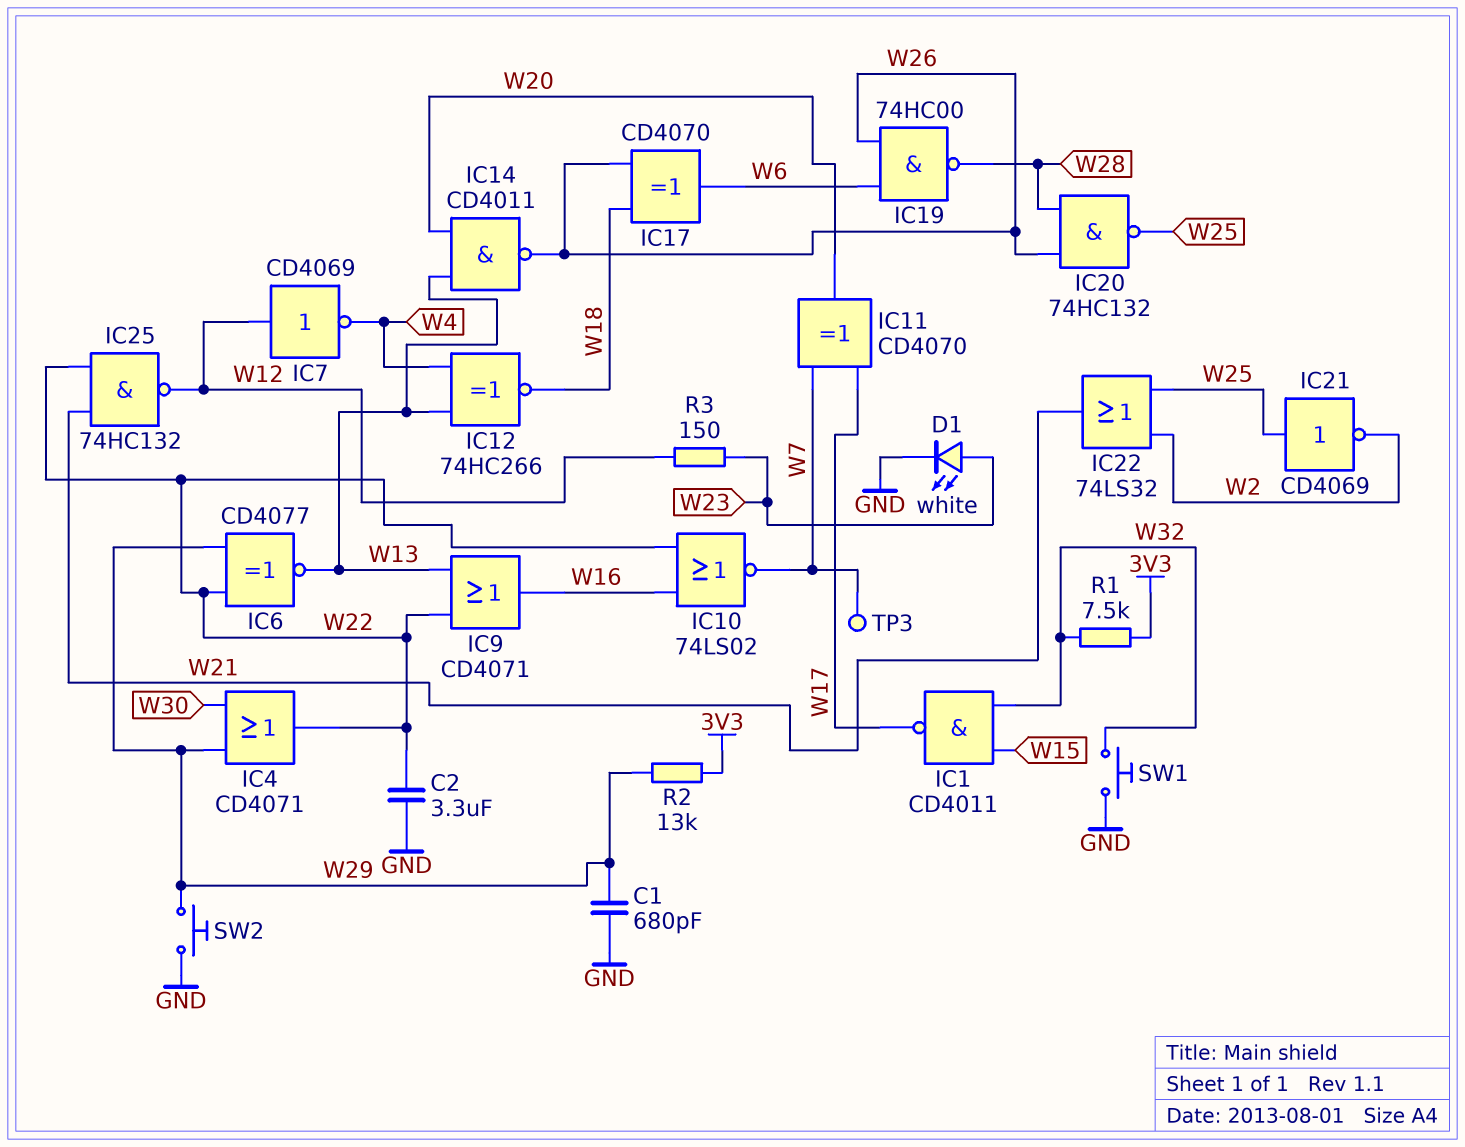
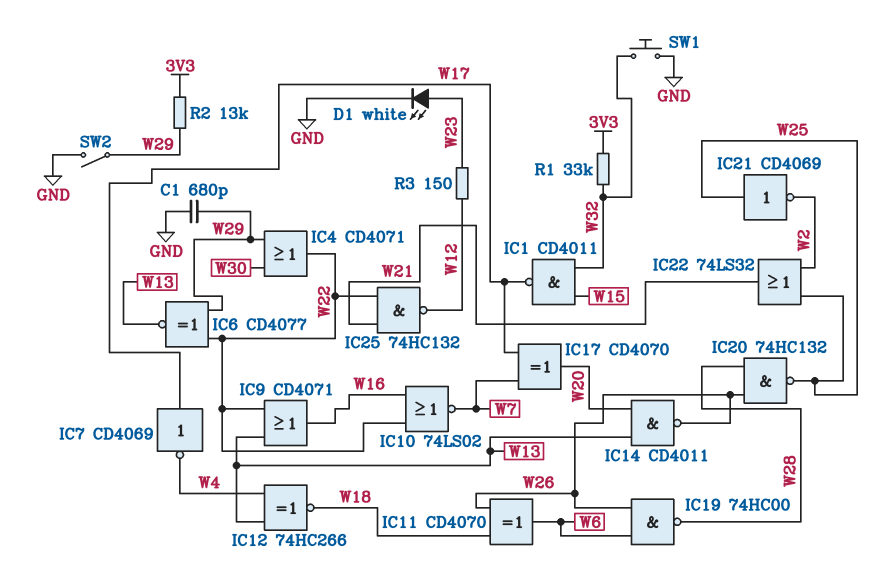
C2: 3.3uF (GND, W22) -> none
IC7: NOT CD4069 (in W12, out W4) -> NOT CD4069 (in W17, out W4)
IC11: XOR CD4070 (in W7, in W17, out W20) -> XOR CD4070 (in W18, in W26, out W6)
IC17: XOR CD4070 (in W18, in W26, out W6) -> XOR CD4070 (in W7, in W17, out W20)
R1: 7.5k (3V3, W32) -> 33k (3V3, W32)
SW2: button (GND, W29) -> switch (GND, W29)
TP3: test point (W7) -> none

